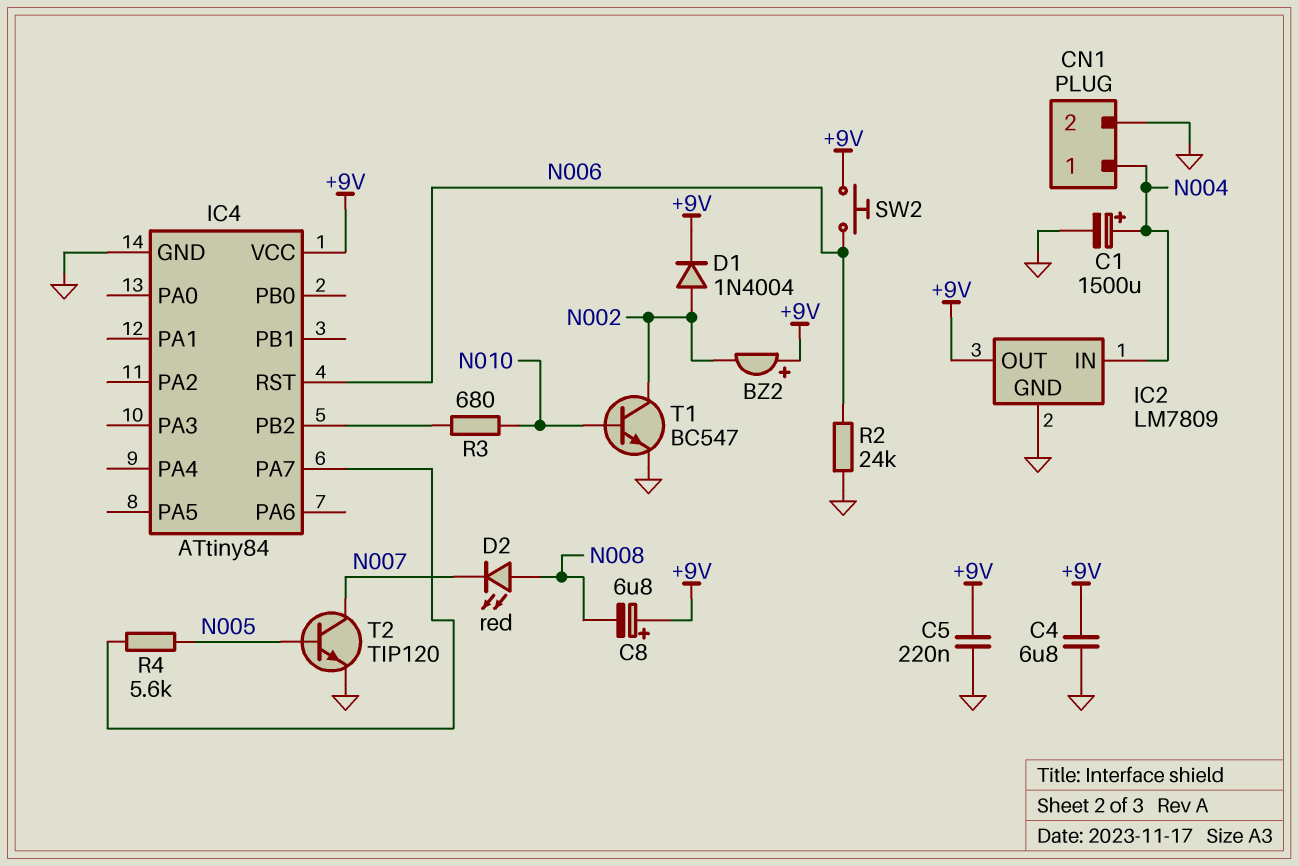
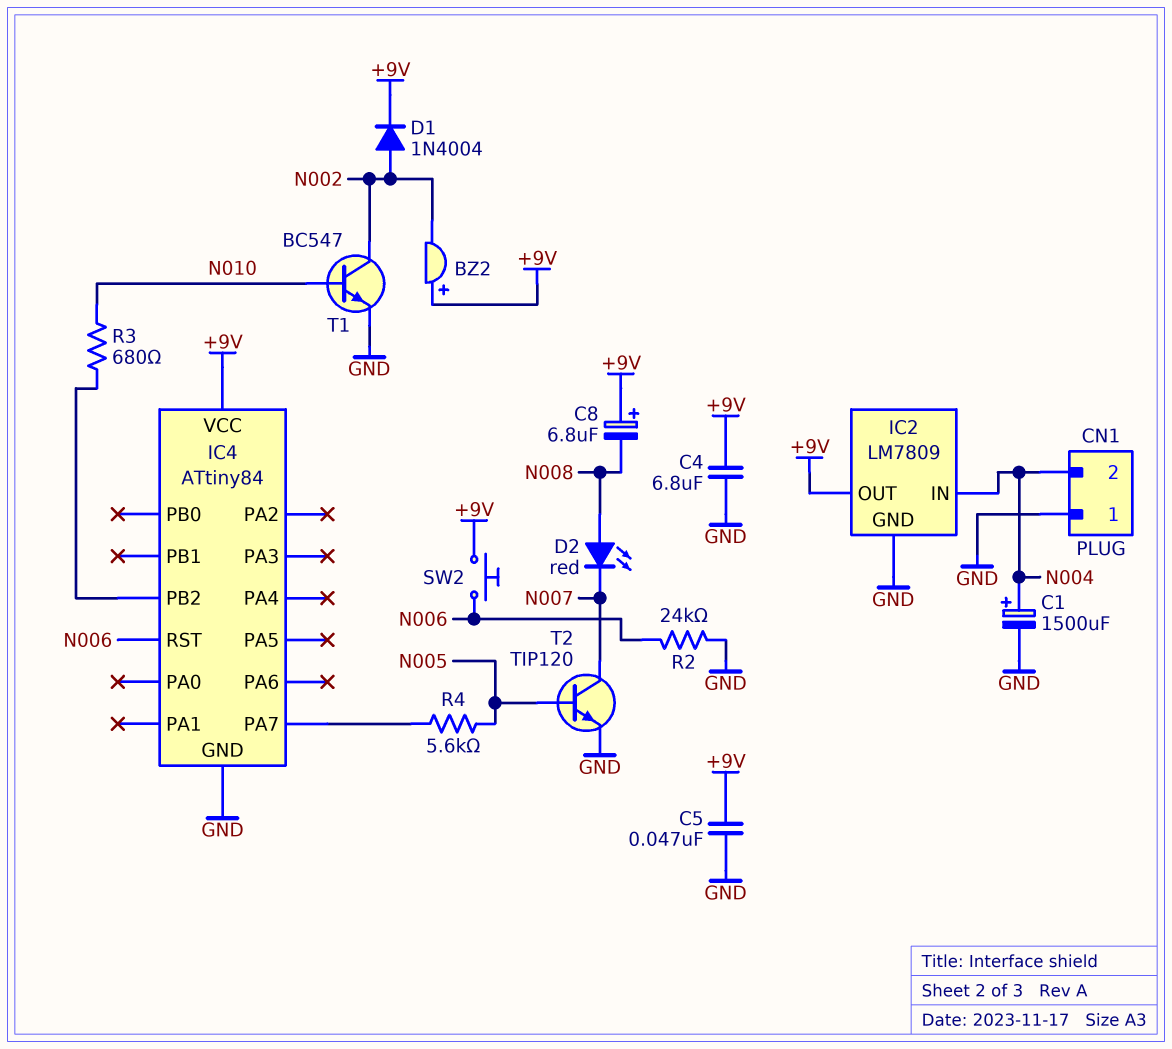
C5: 220nF (+9V, GND) -> 47nF (+9V, GND)
CN1 pin 1: N004 -> GND
CN1 pin 2: GND -> N004

